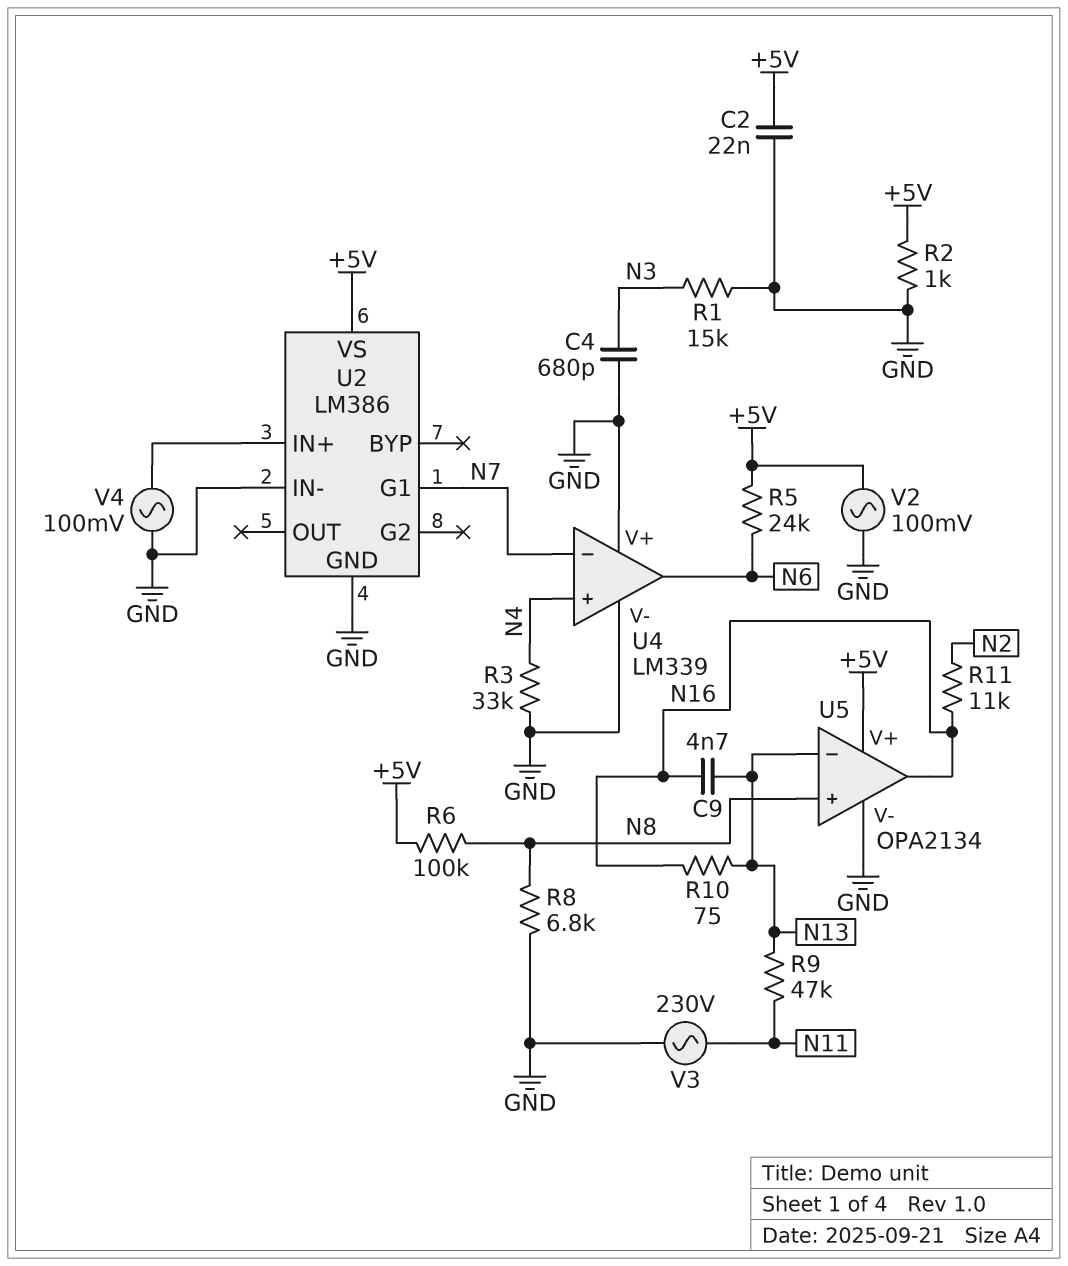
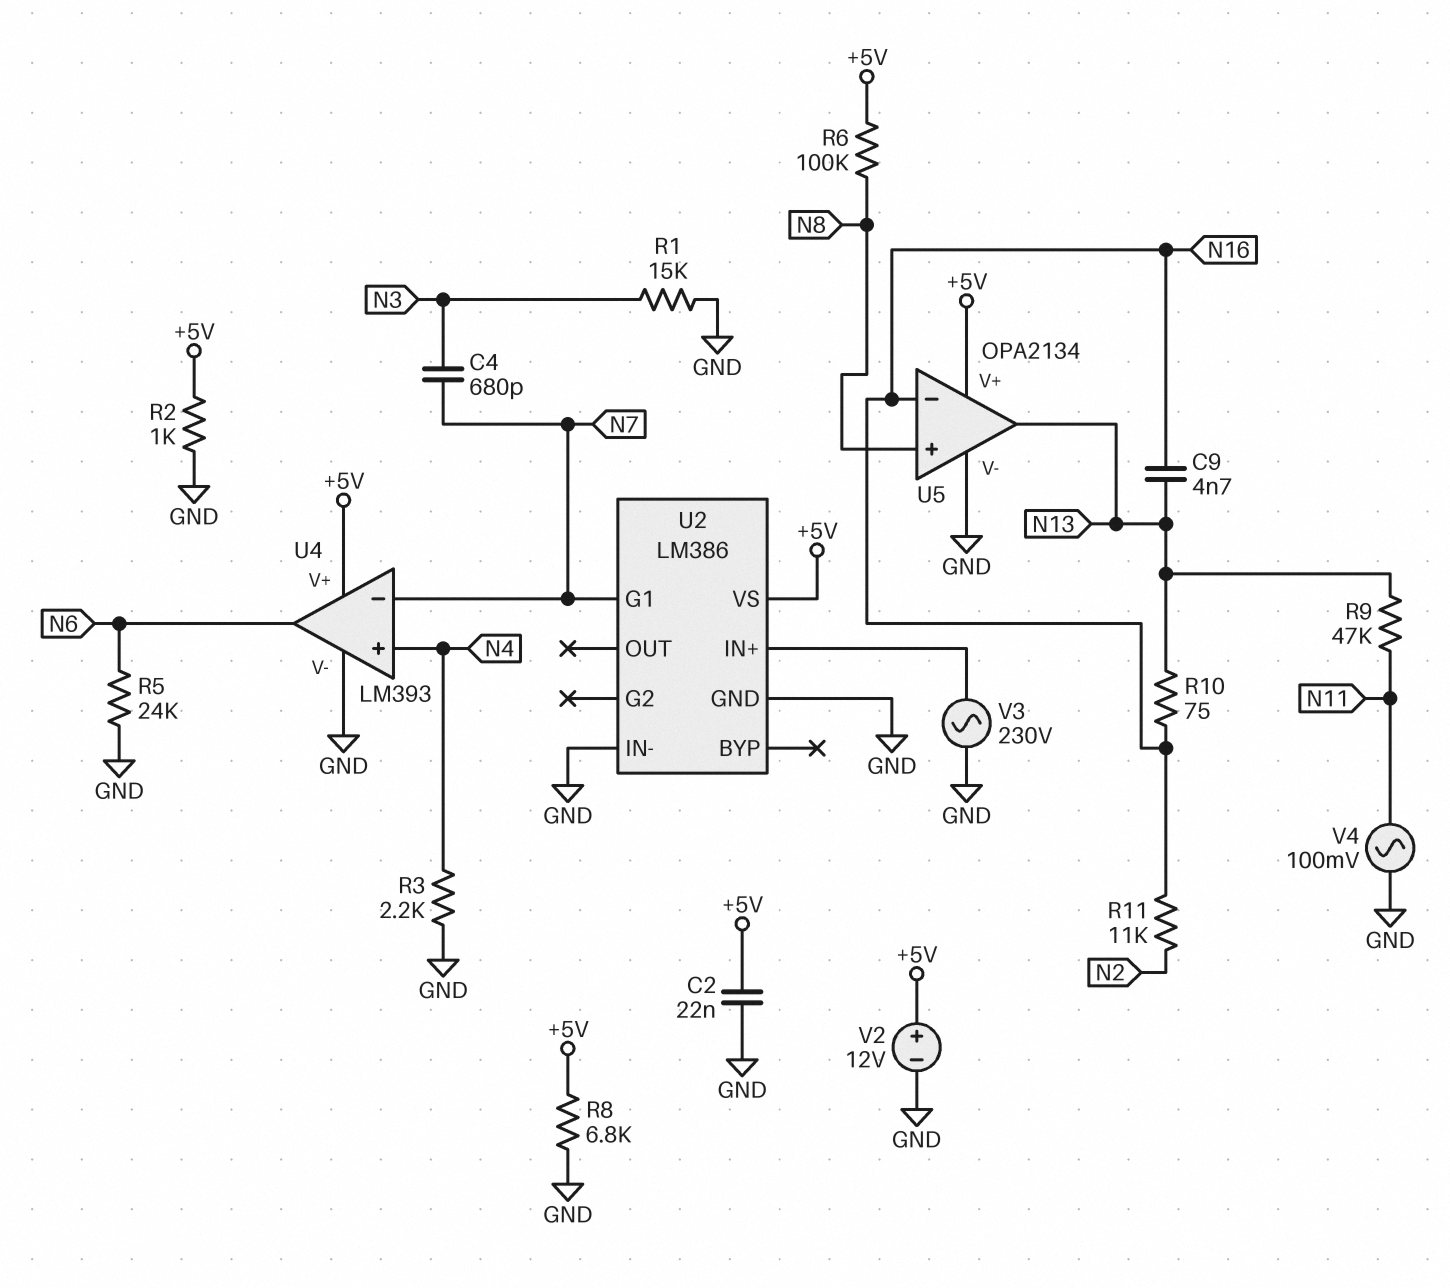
C4: 680pF (GND, N3) -> 680pF (N3, N7)
R3: 33k (GND, N4) -> 2.2k (GND, N4)
R5: 24k (+5V, N6) -> 24k (GND, N6)
R8: 6.8k (GND, N8) -> 6.8k (+5V, GND)
U4: LM339 -> LM393
U4 pin V+: GND -> +5V
U5 pin in-: N13 -> N16
U5 pin out: N16 -> N13
V2: AC 100mV (+5V, GND) -> 12V (plus +5V, minus GND)
V3: AC 230V (GND, N11) -> AC 230V (GND, U2/IN+)
V4: AC 100mV (GND, U2/IN+) -> AC 100mV (GND, N11)

